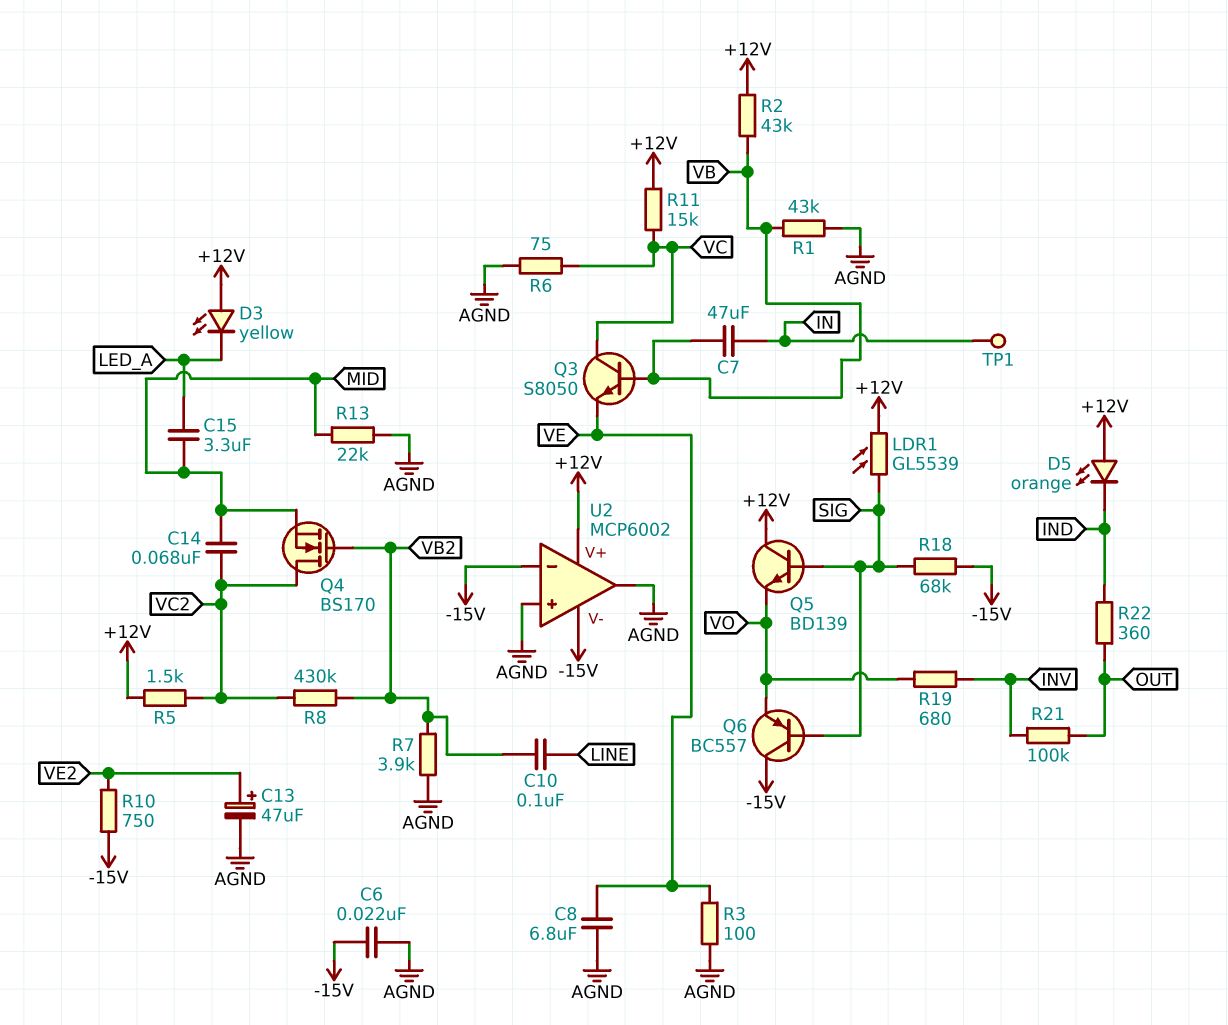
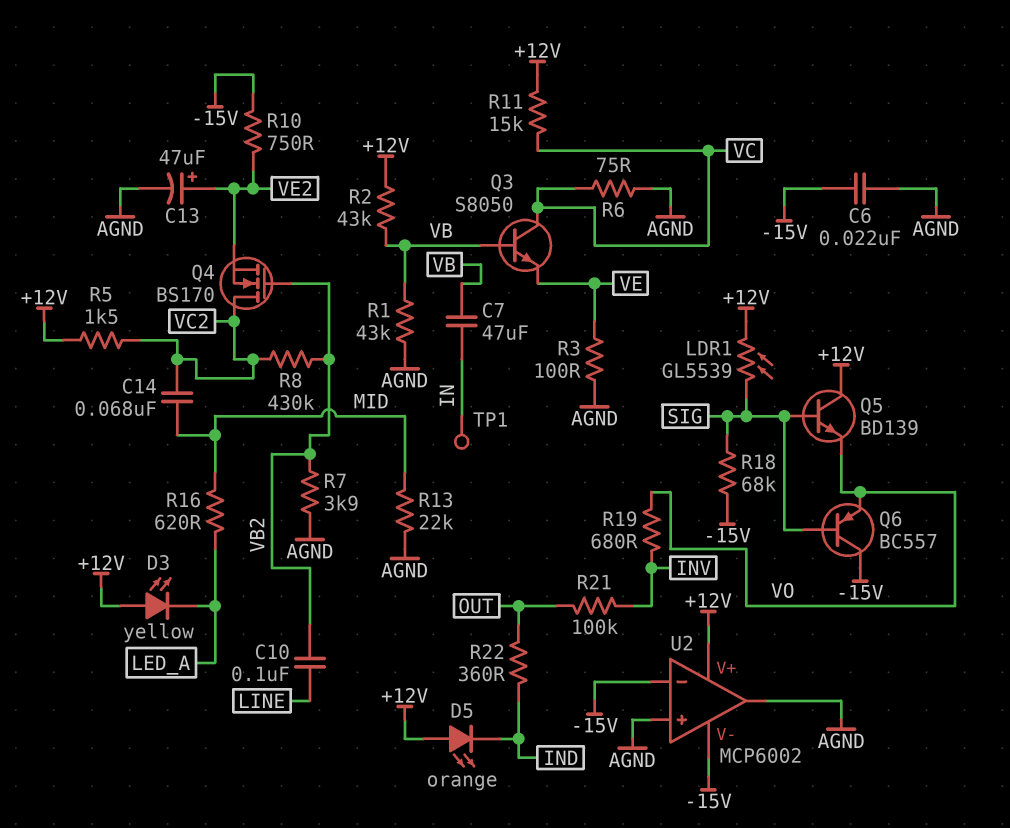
C8: 6.8uF (AGND, VE) -> none
C15: 3.3uF (LED_A, MID) -> none
Q4: NMOS BS170 (G VB2, D VC2, S MID) -> NMOS BS170 (G VB2, D VC2, S VE2)
R16: none -> 620 (LED_A, MID)

